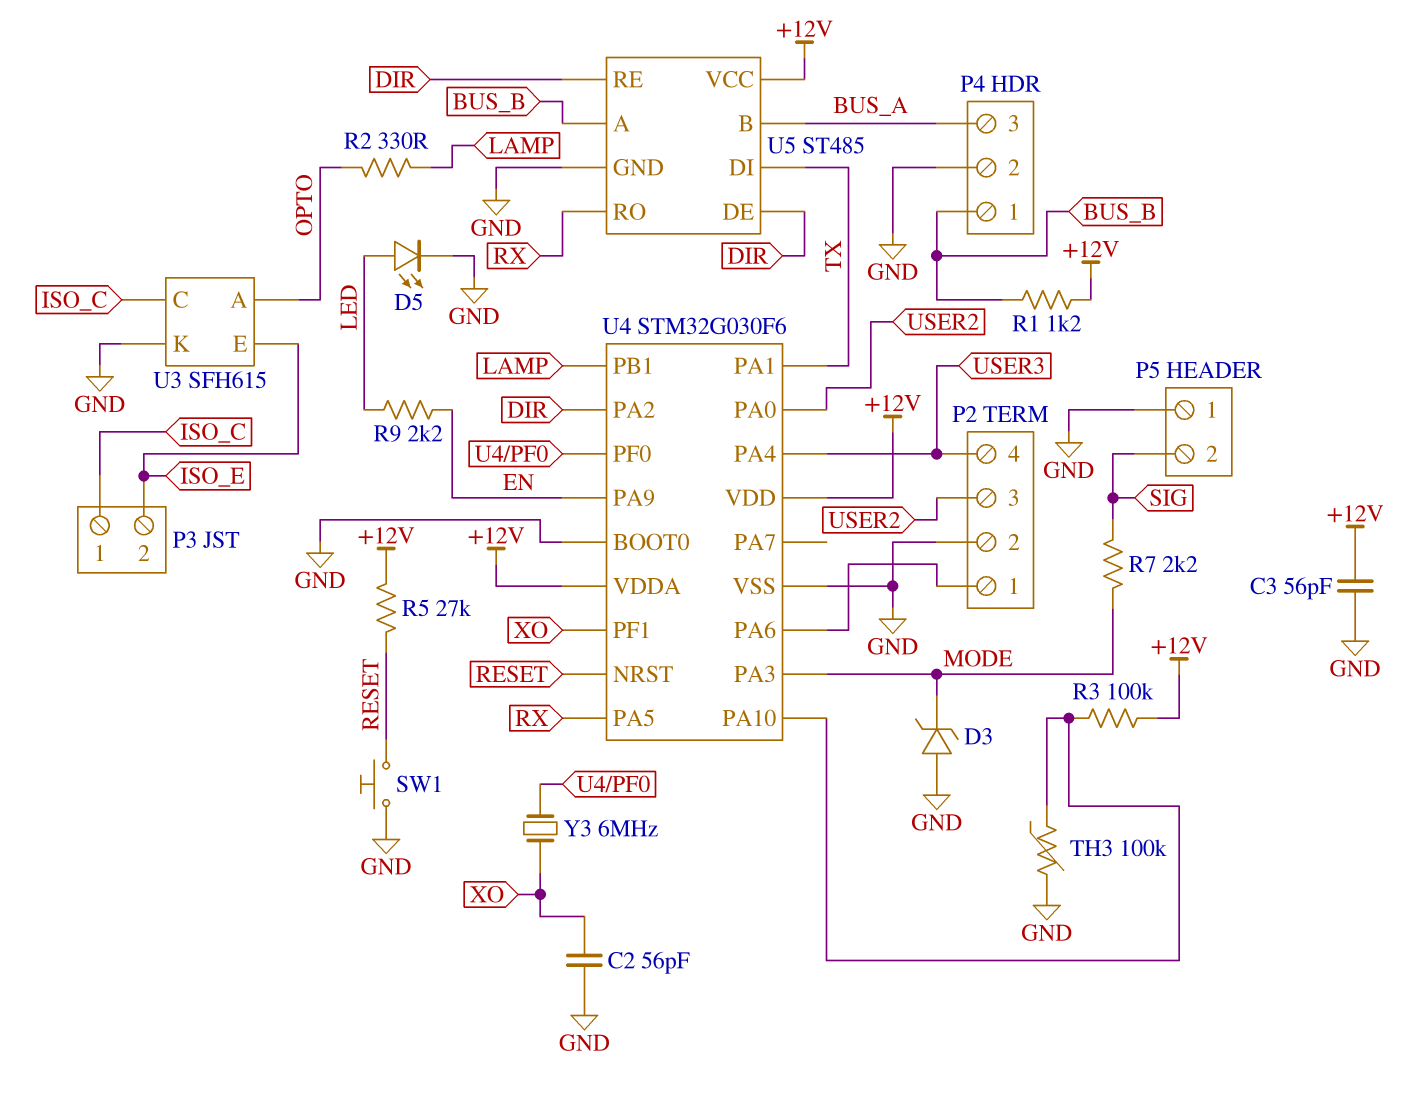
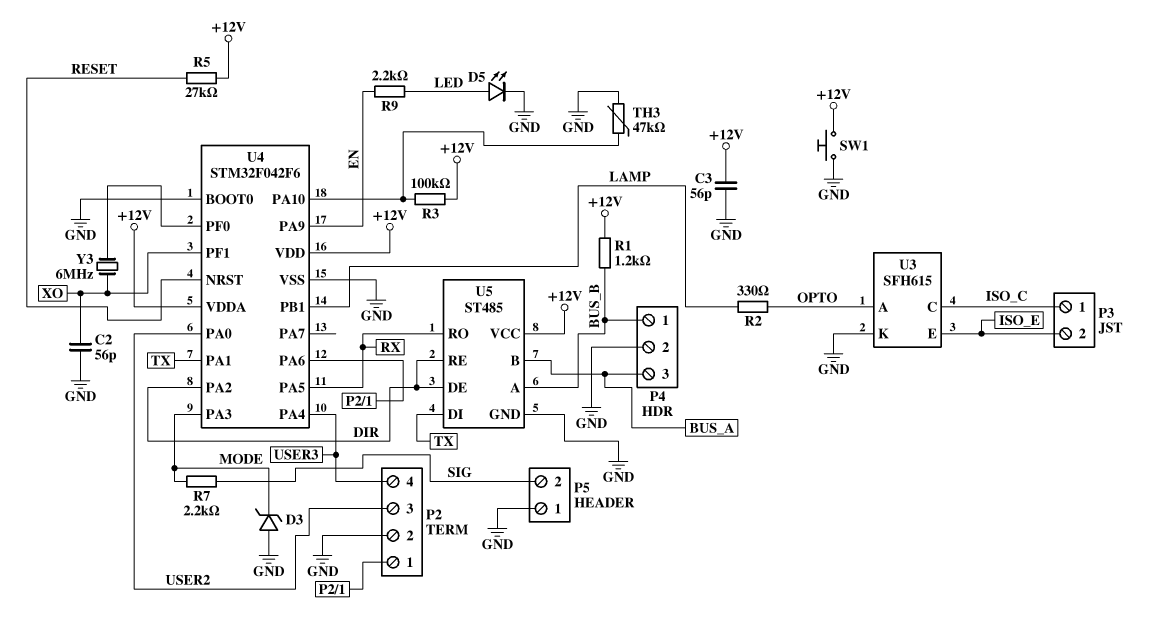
SW1: button (GND, RESET) -> button (+12V, GND)
TH3: 100k (GND, U4/PA10) -> 47k (GND, U4/PA10)
U4: STM32G030F6 -> STM32F042F6

